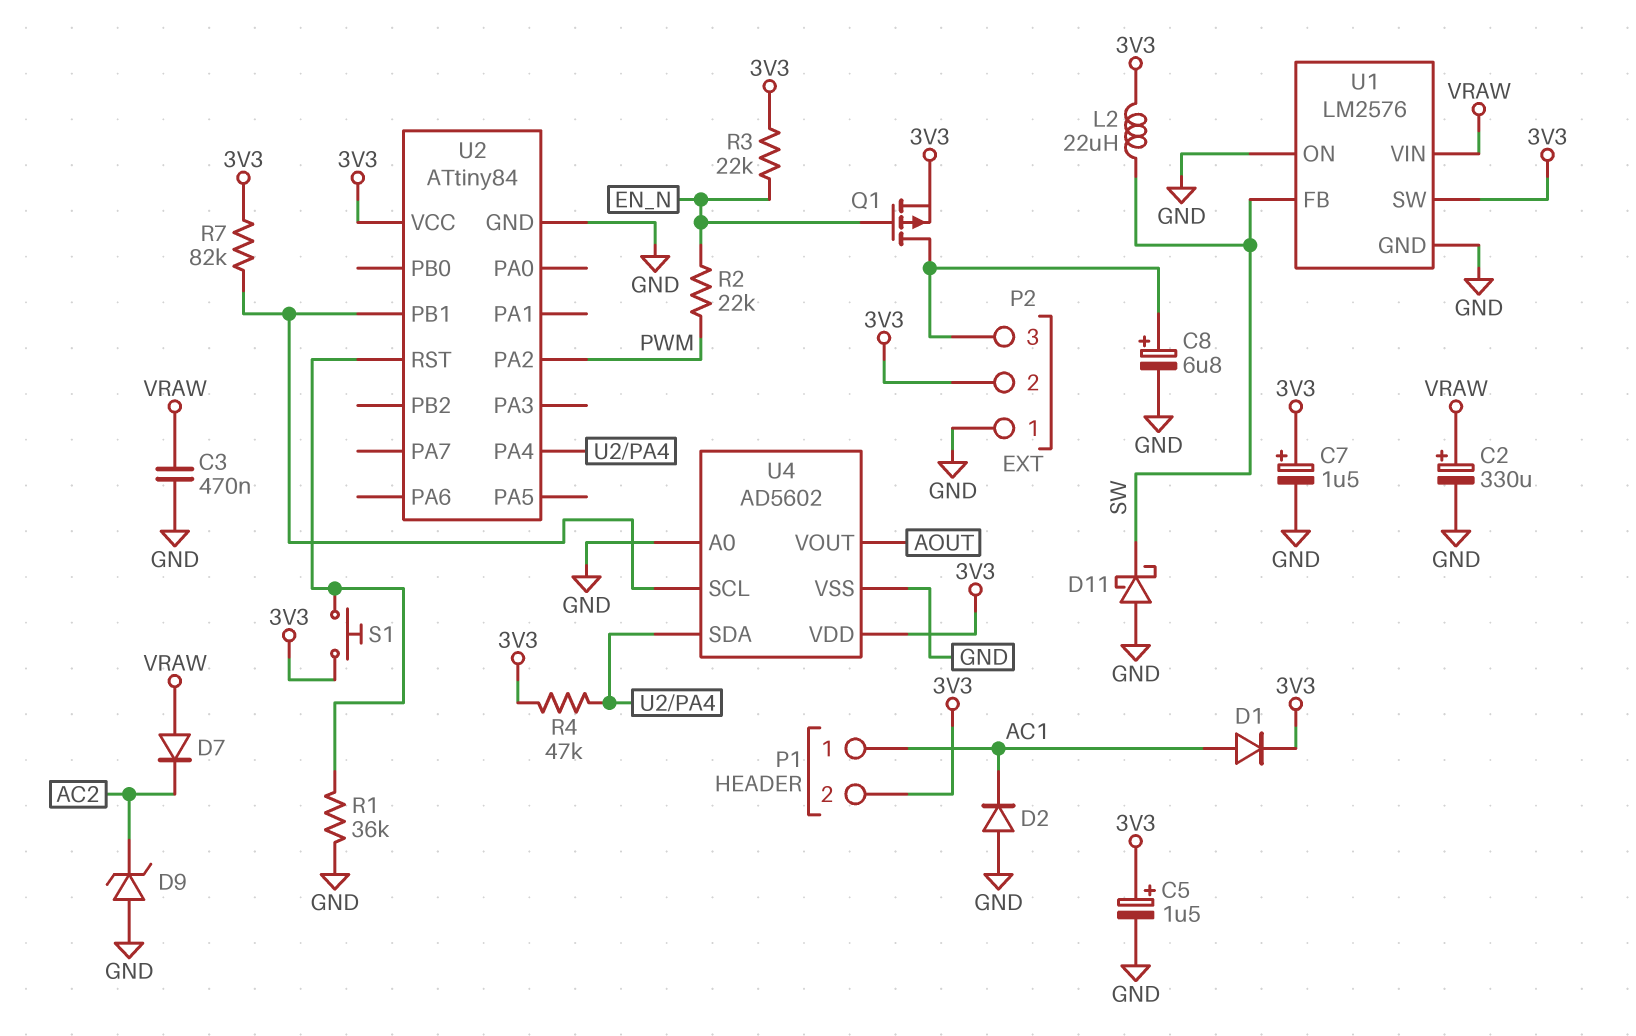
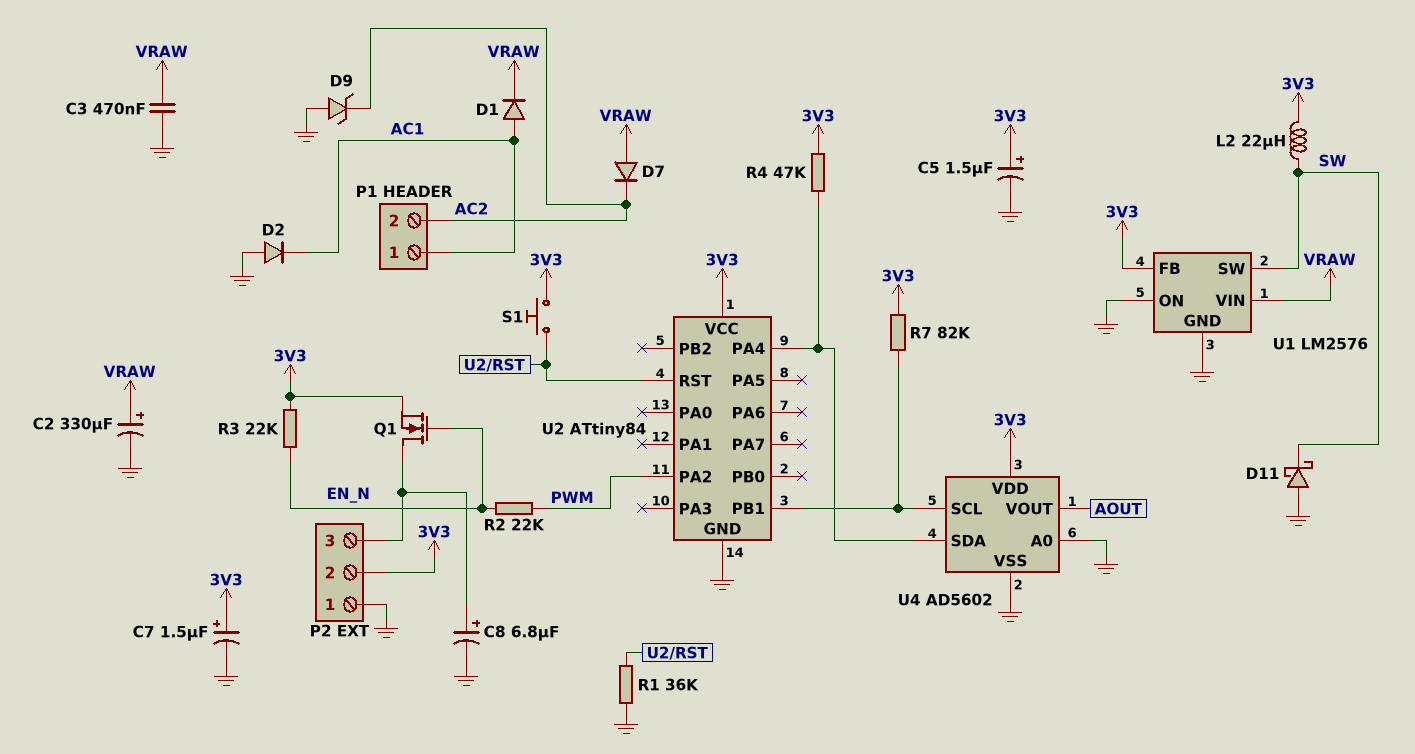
D1: diode (A AC1, K 3V3) -> diode (A AC1, K VRAW)
P1 pin 2: 3V3 -> AC2
Q1: PMOS (G EN_N, D P2/3, S 3V3) -> NMOS (G EN_N, D P2/3, S 3V3)
U1 pin FB: SW -> 3V3
U1 pin SW: 3V3 -> SW

